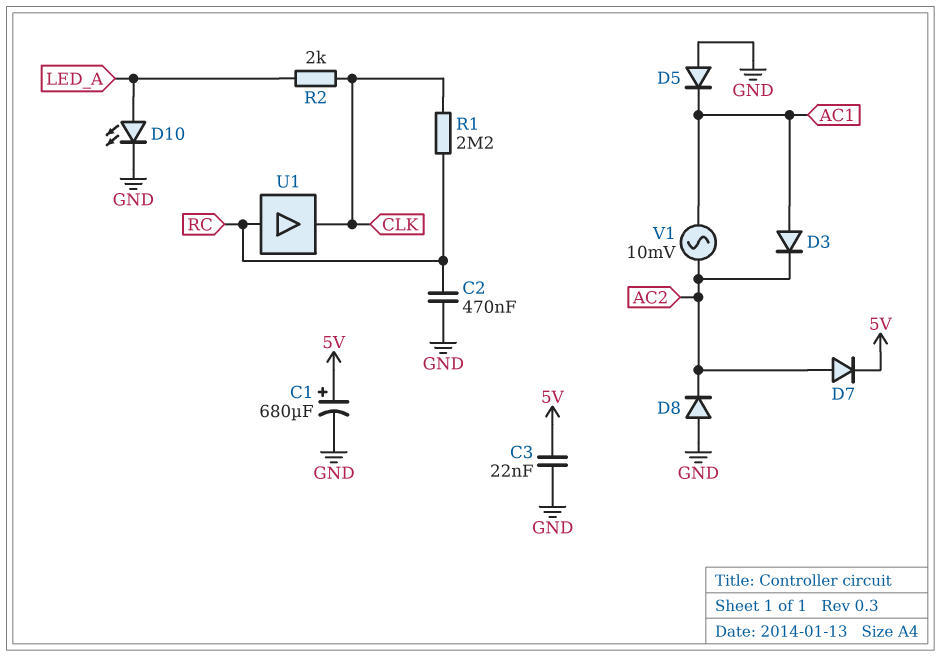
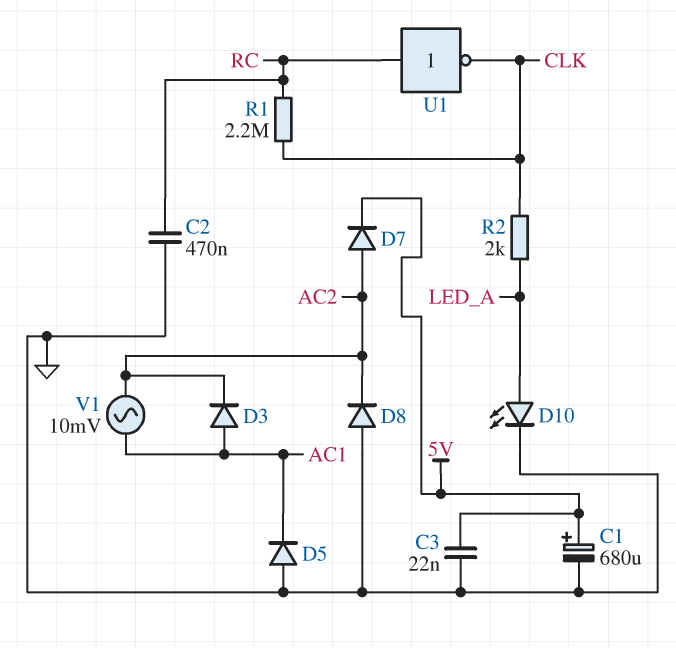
U1: buffer (in RC, out CLK) -> NOT (in RC, out CLK)

